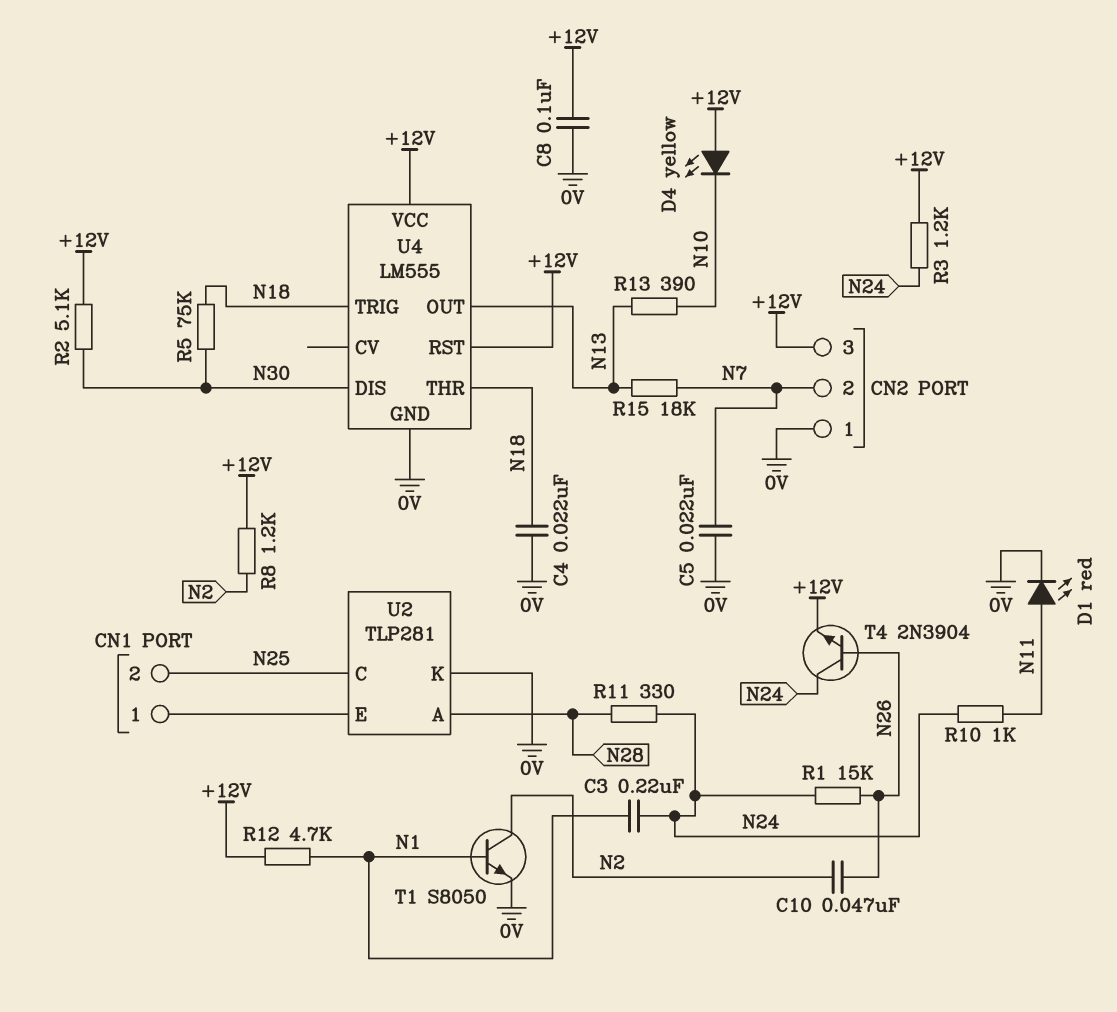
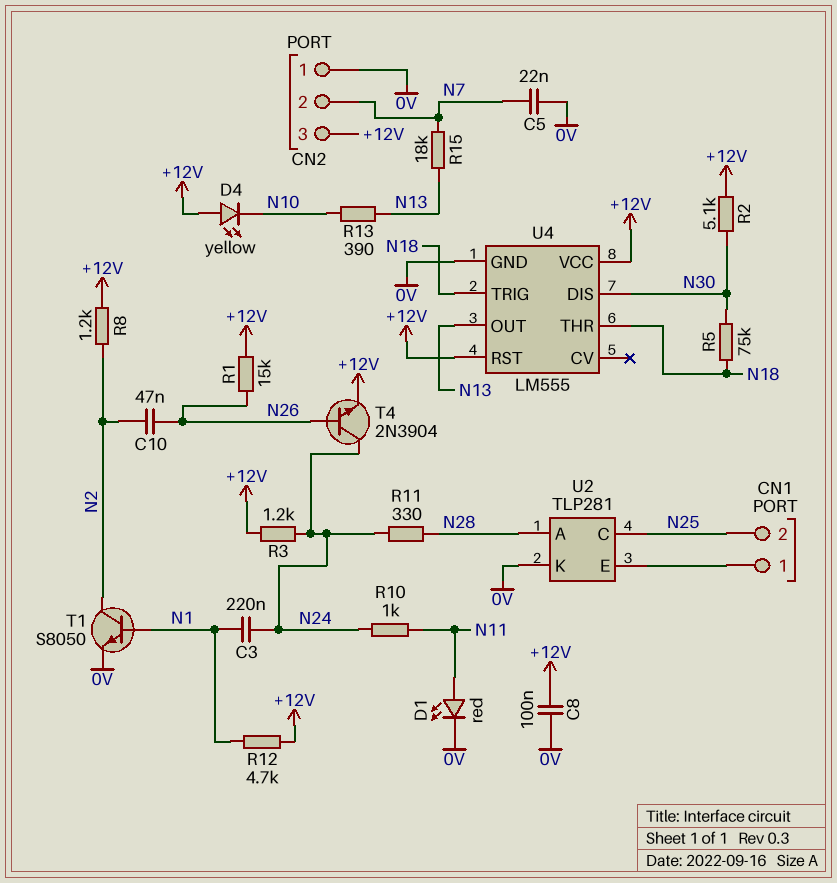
C4: 22nF (0V, N18) -> none
R1: 15k (N24, N26) -> 15k (+12V, N26)

